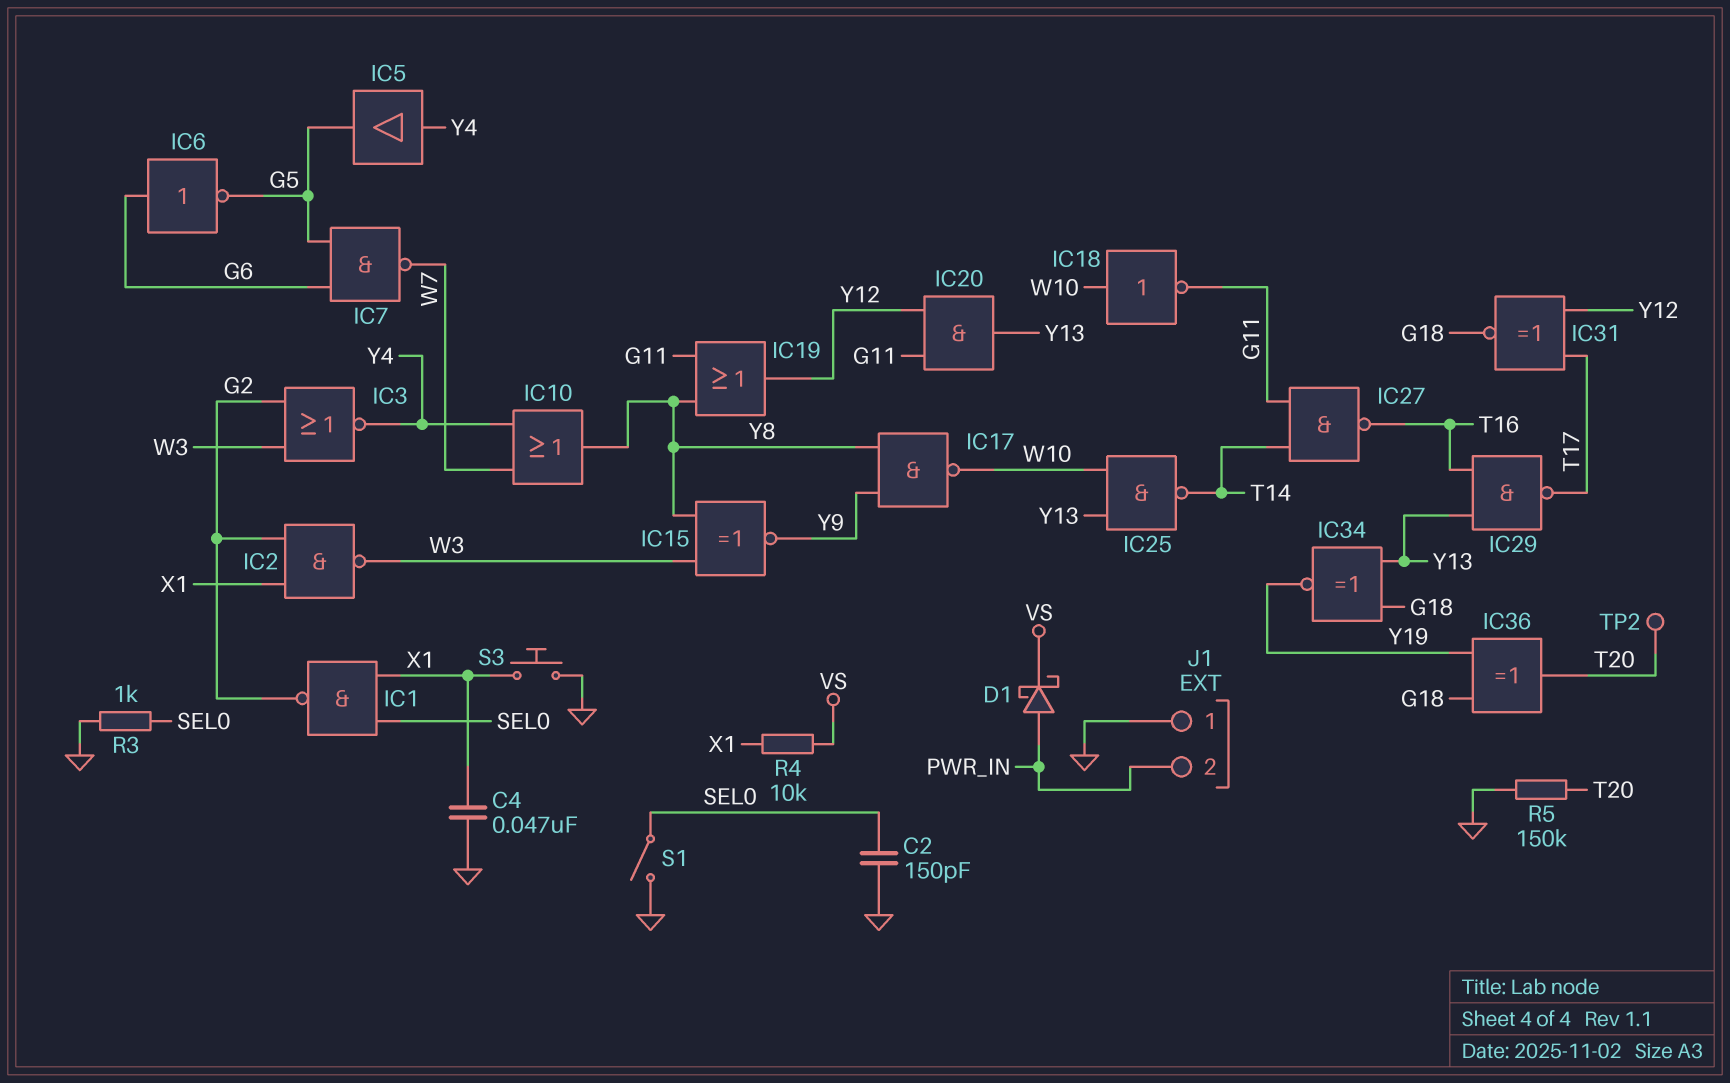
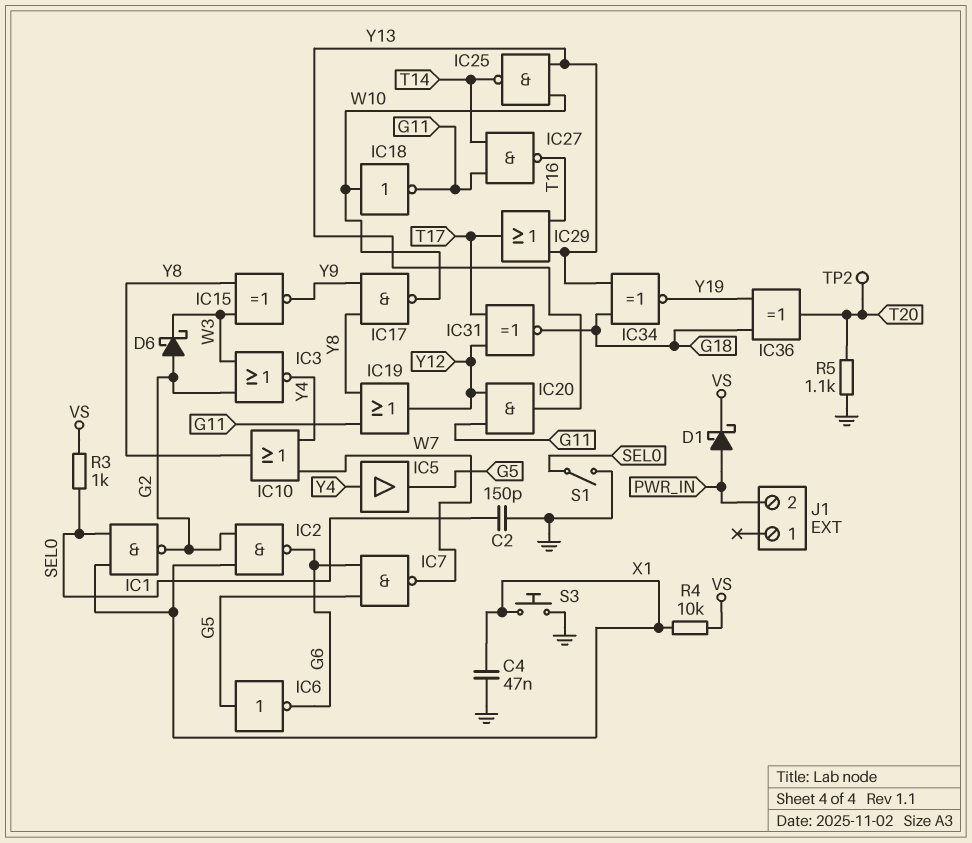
D6: none -> schottky (A G2, K W3)
IC2: NAND (in G2, in X1, out W3) -> NAND (in G2, in X1, out G6)
IC6: NOT (in G6, out G5) -> NOT (in G5, out G6)
IC29: NAND (in T16, in Y13, out T17) -> OR (in T16, in Y13, out T17)
J1 pin 1: GND -> none
R3: 1k (GND, SEL0) -> 1k (SEL0, VS)
R5: 150k (GND, T20) -> 1.1k (GND, T20)

